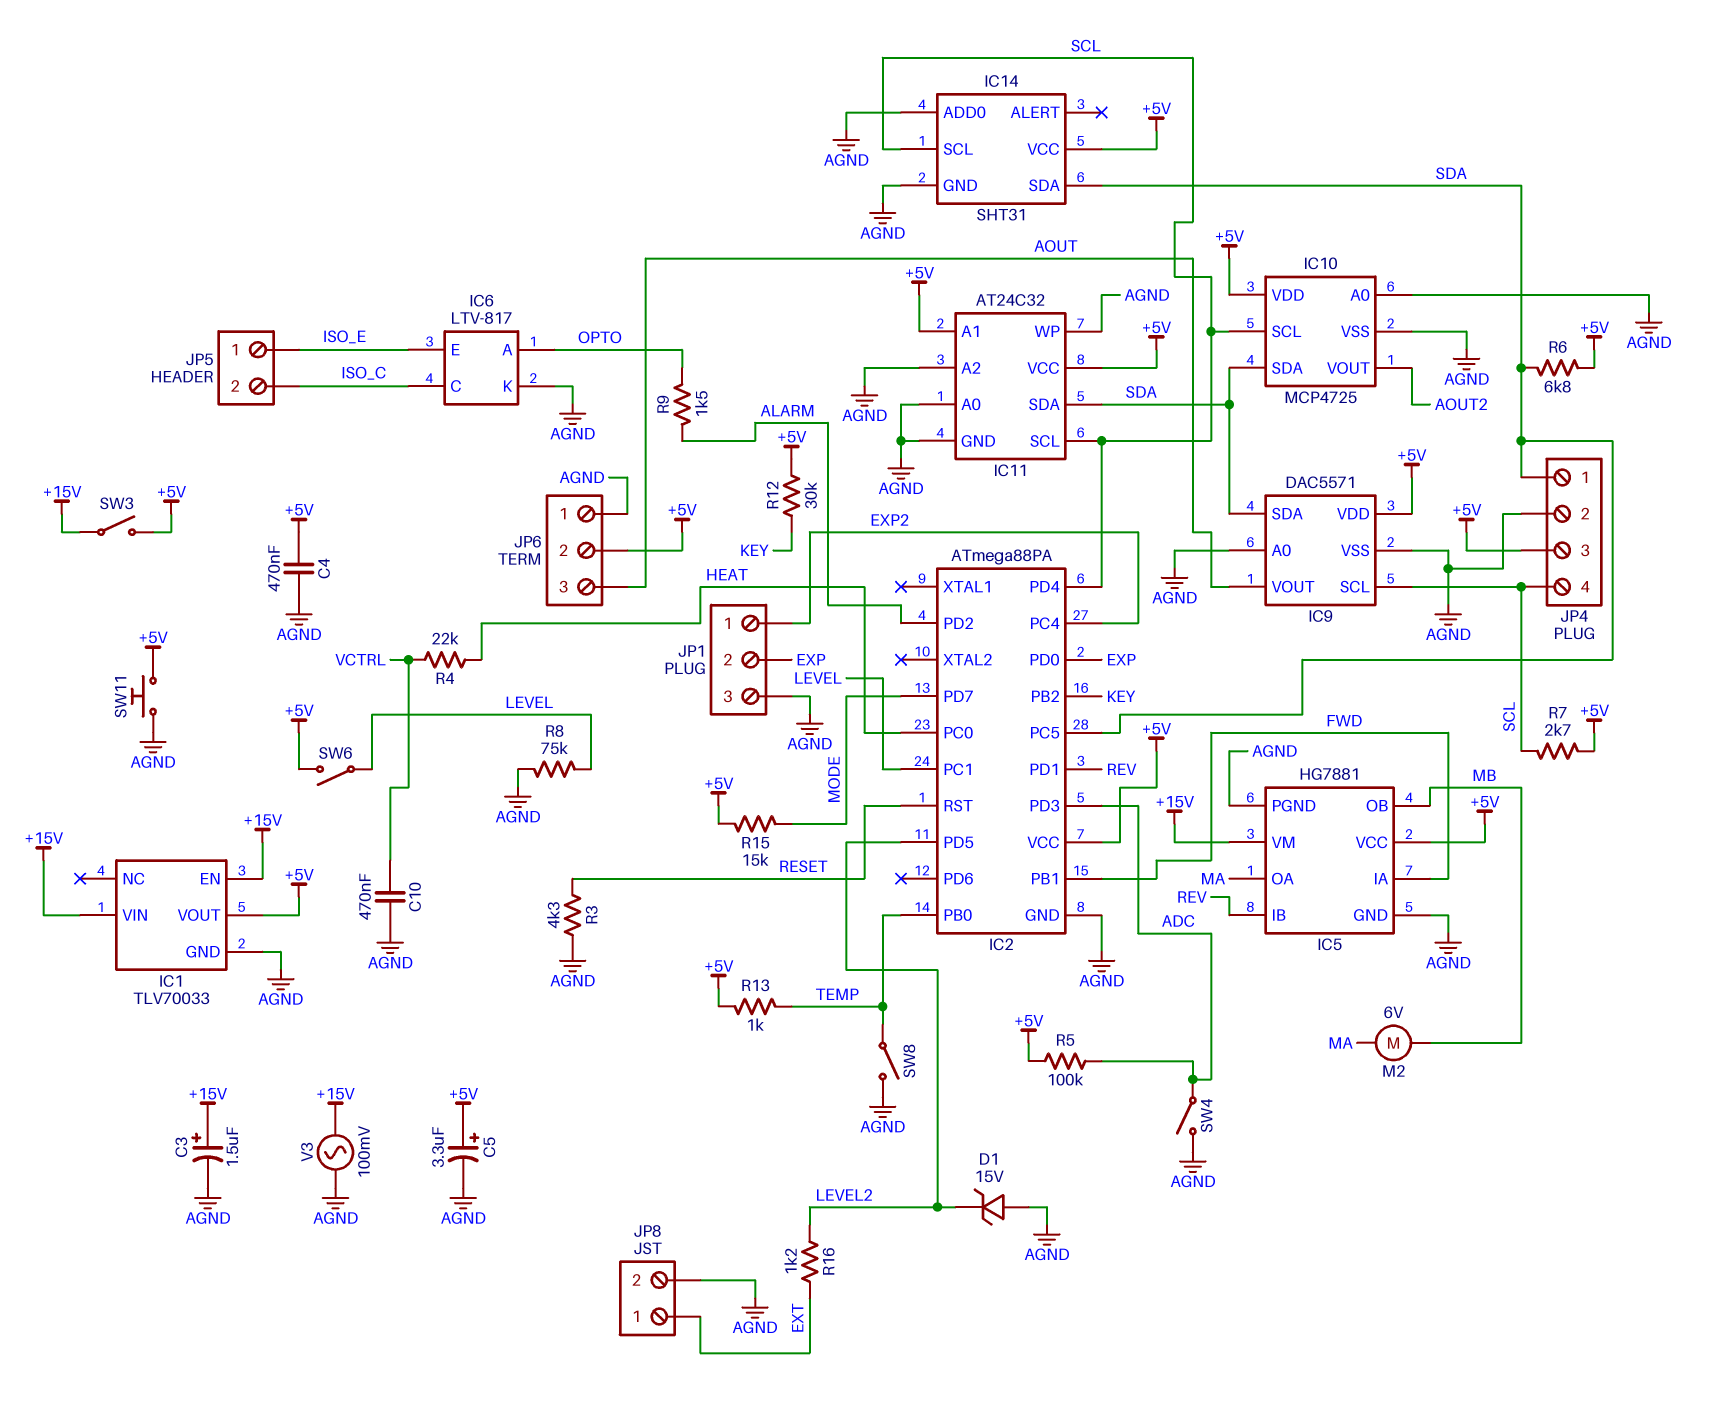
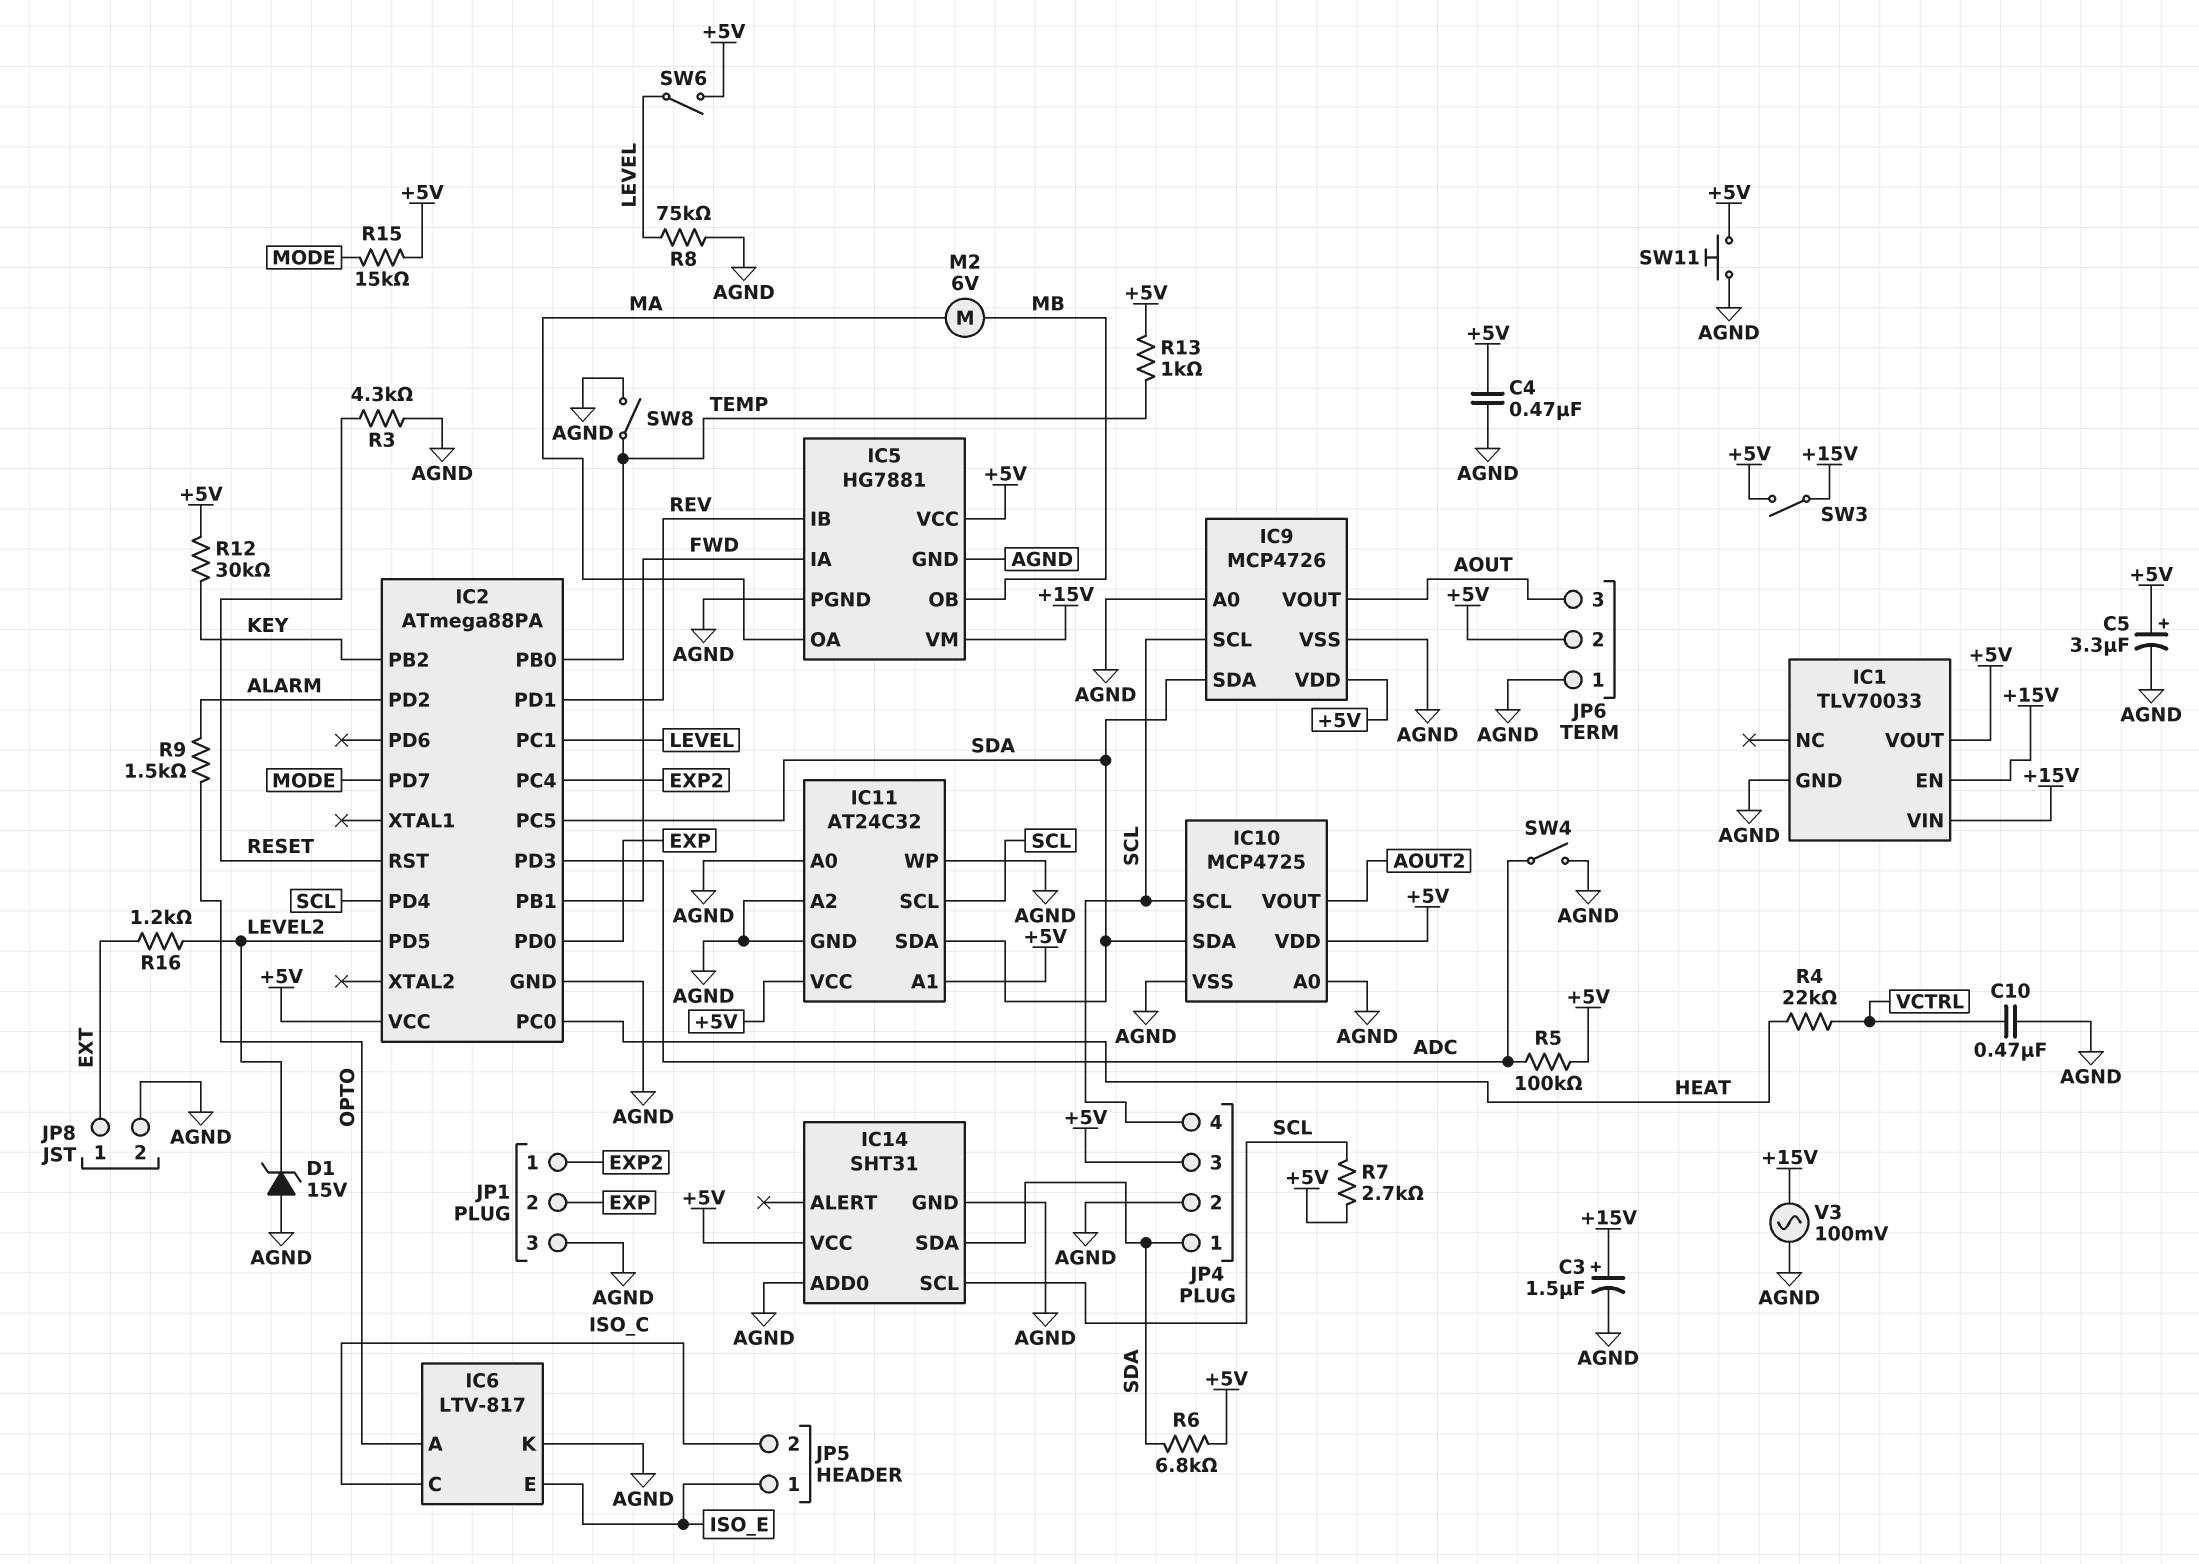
IC9: DAC5571 -> MCP4726

